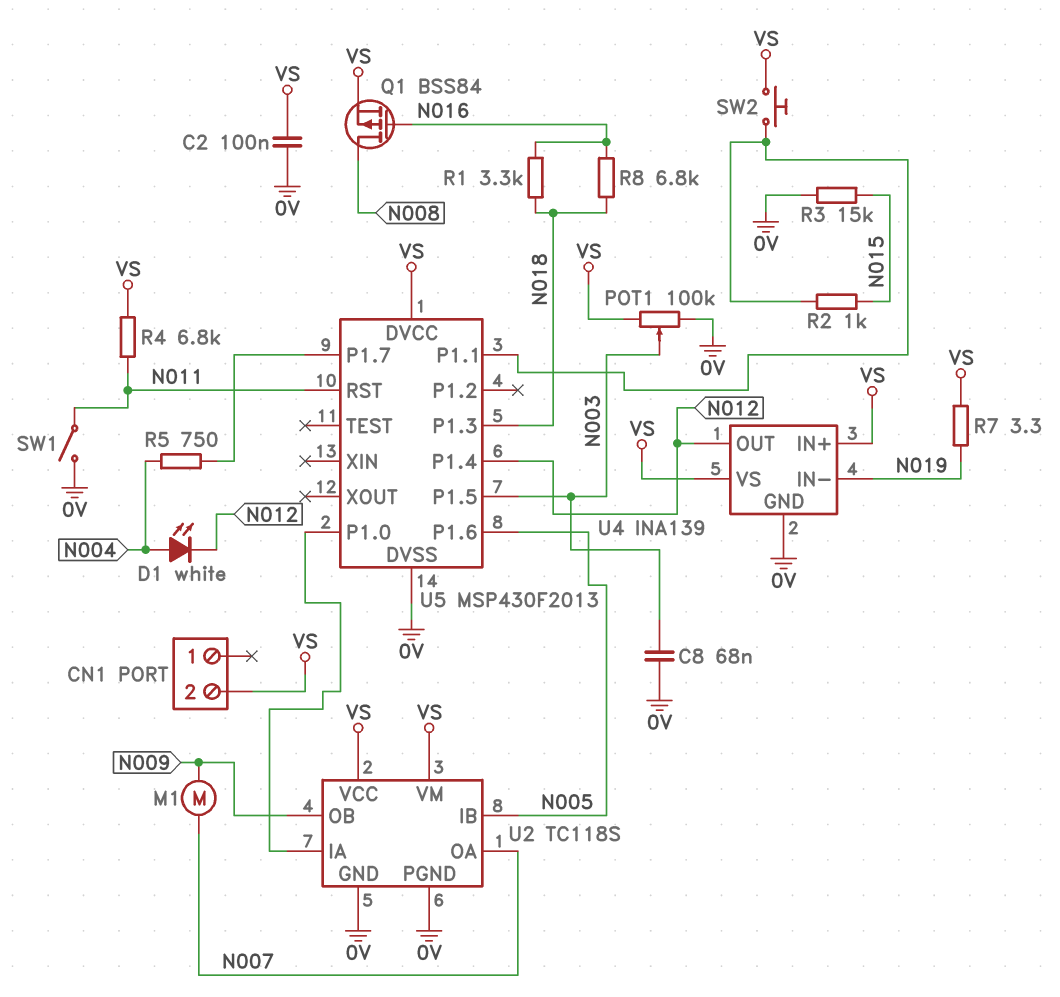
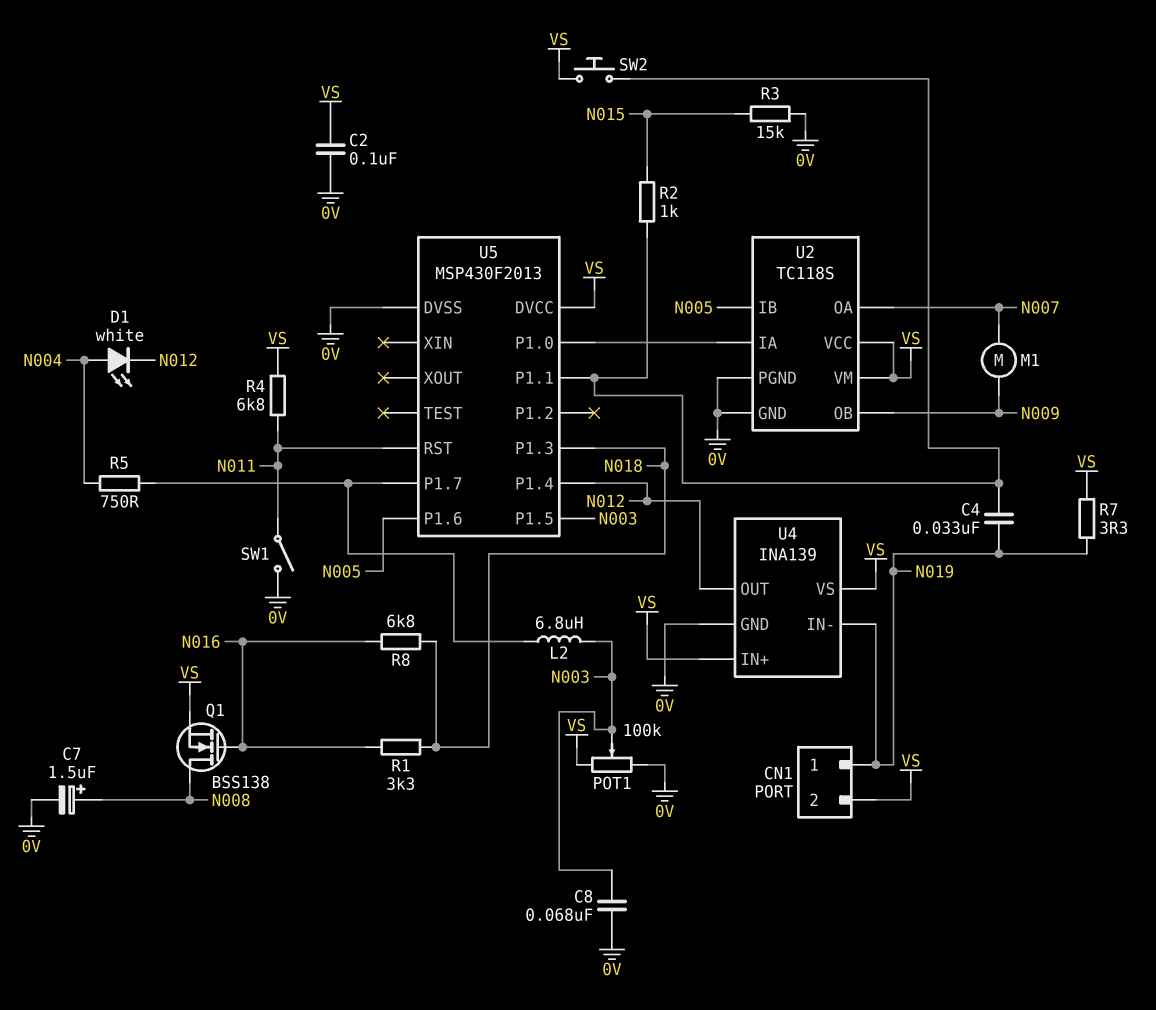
C4: none -> 33nF (N019, U5/P1.1)
C7: none -> 1.5uF (plus N008, minus 0V)
CN1 pin 1: none -> N019
L2: none -> 6.8uH (N003, U5/P1.7)
Q1: PMOS BSS84 (G N016, D N008, S VS) -> NMOS BSS138 (G N016, D N008, S VS)

